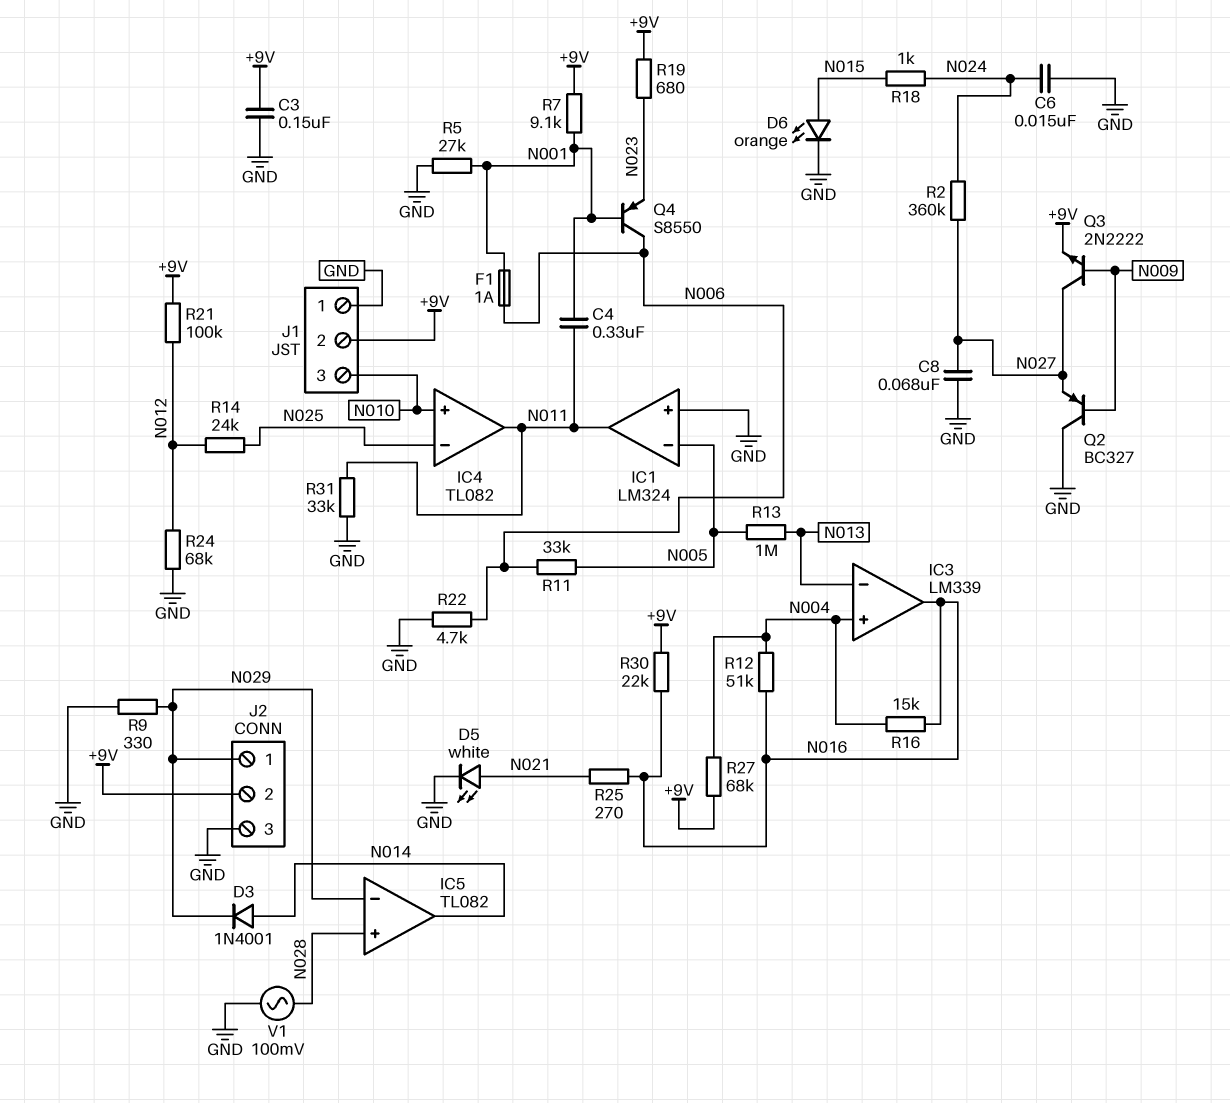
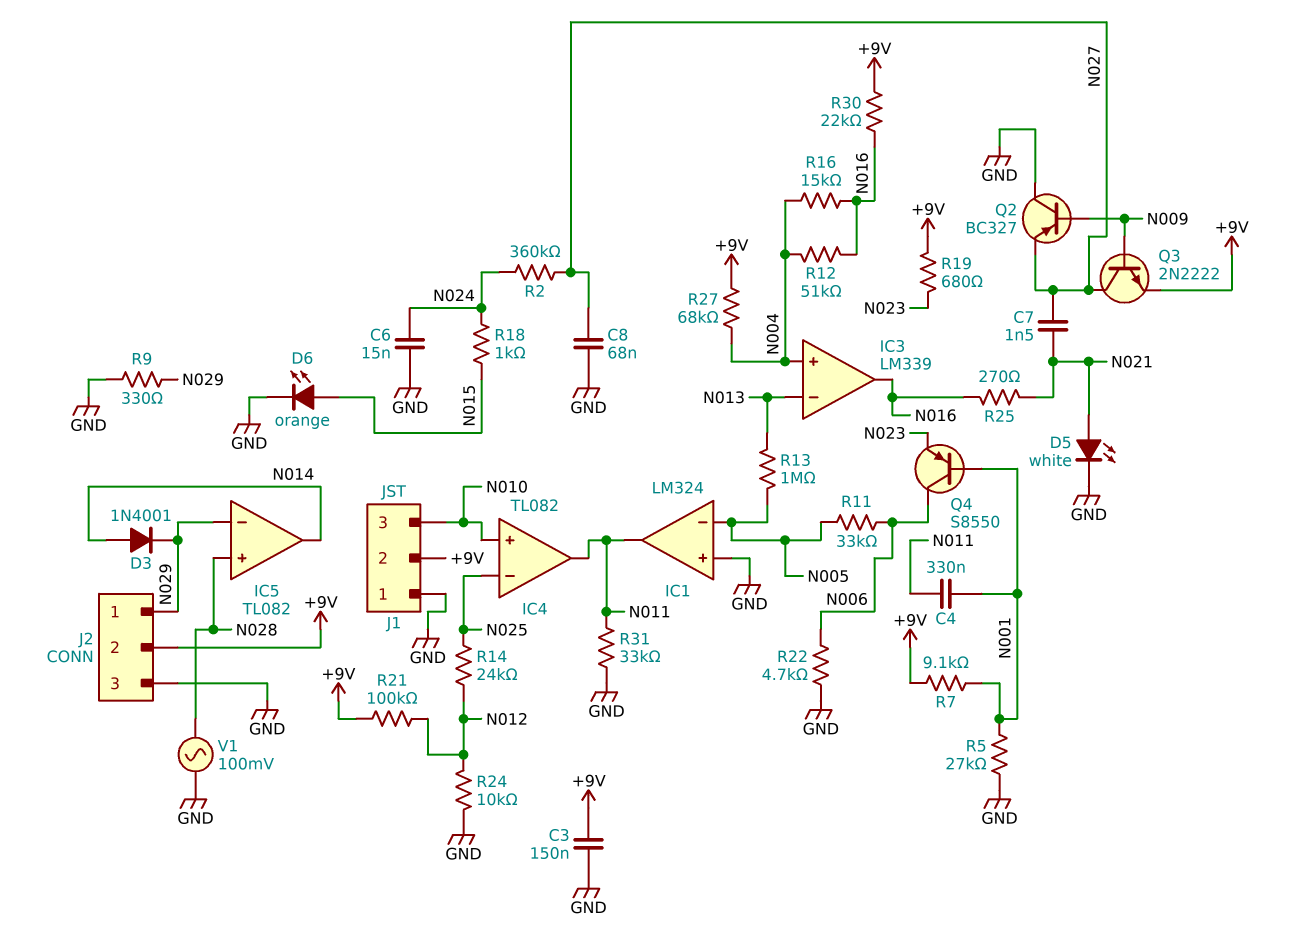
C7: none -> 1.5nF (N021, N027)
F1: 1A (N001, N006) -> none
R24: 68k (GND, N012) -> 10k (GND, N012)

